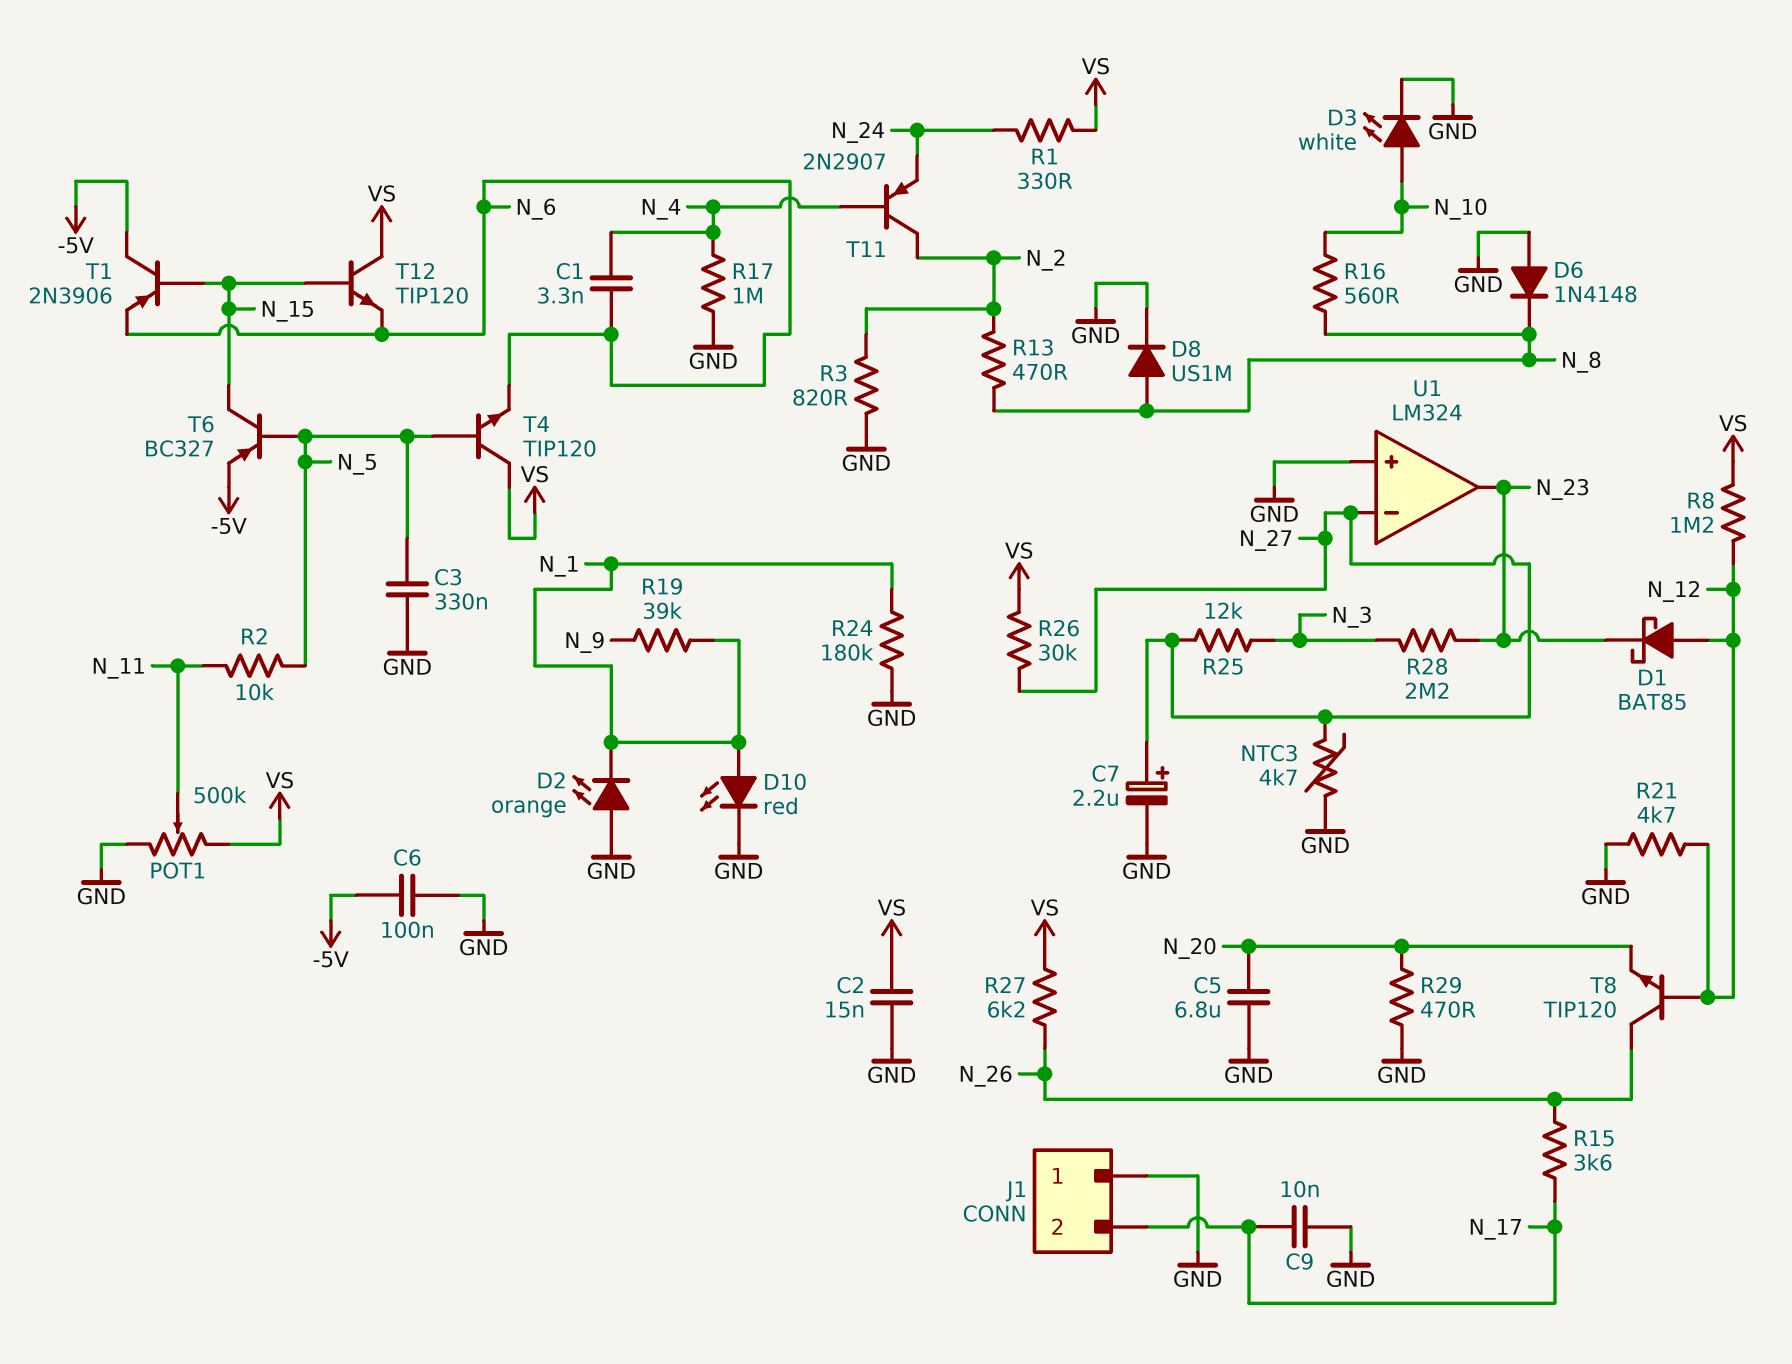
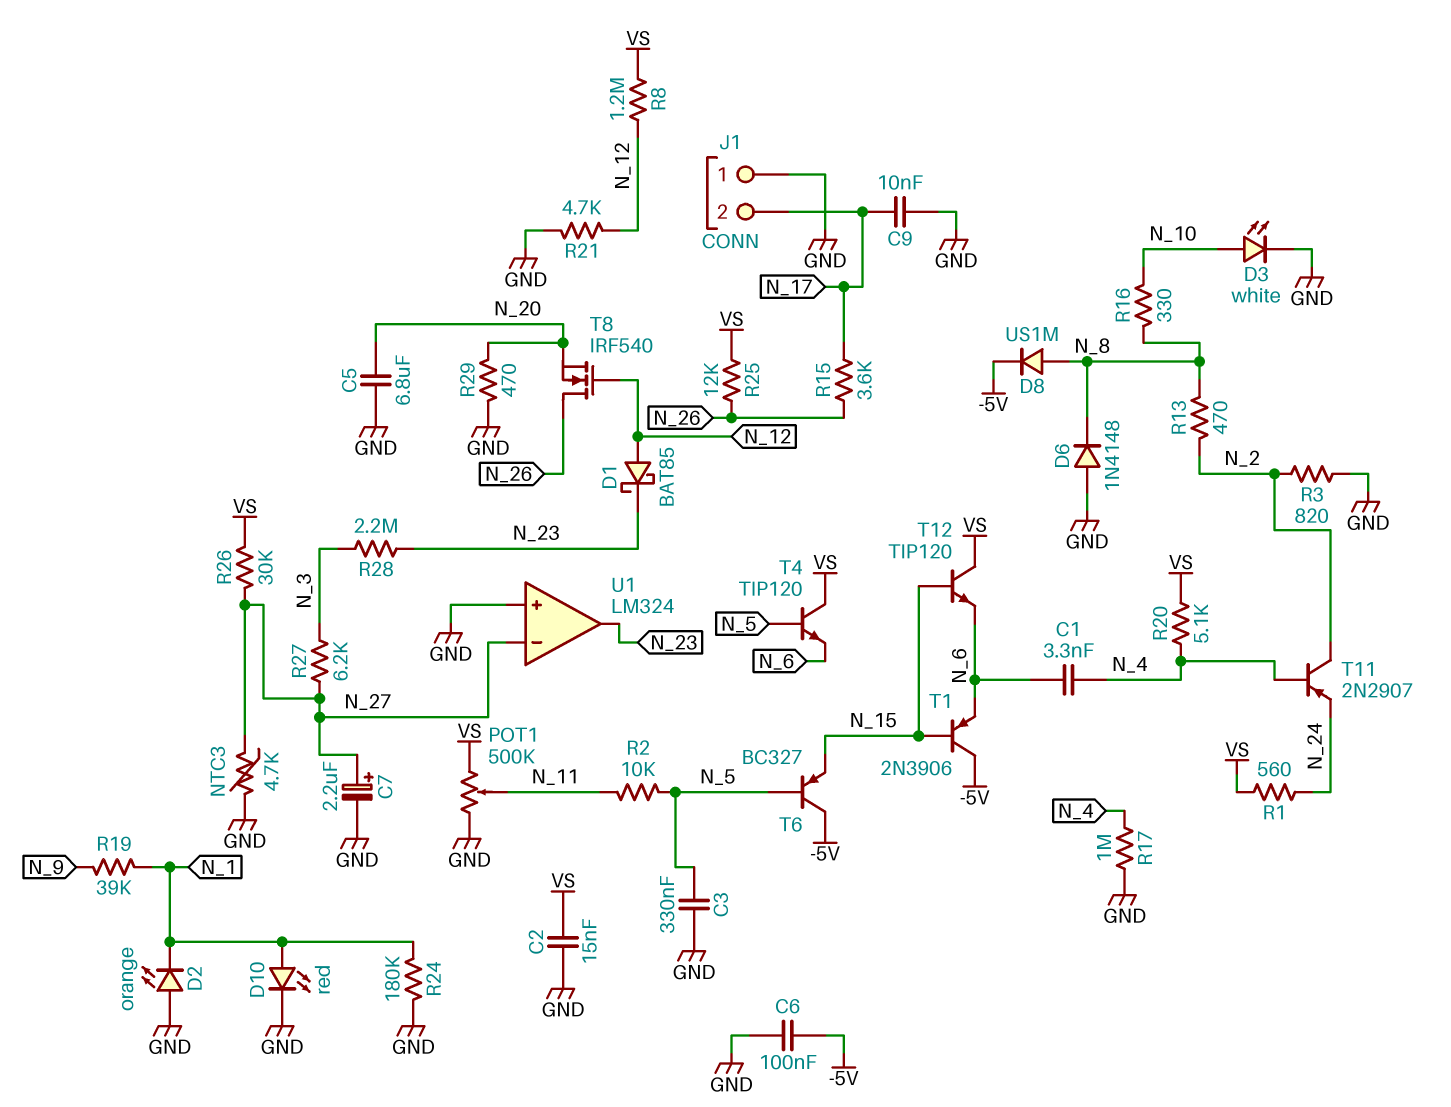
D8: diode US1M (A N_8, K GND) -> diode US1M (A N_8, K -5V)
R1: 330 (N_24, VS) -> 560 (N_24, VS)
R16: 560 (N_8, N_10) -> 330 (N_8, N_10)
R20: none -> 5.1k (N_4, VS)
R25: 12k (N_3, N_27) -> 12k (N_26, VS)
R27: 6.2k (N_26, VS) -> 6.2k (N_3, N_27)
T6: PNP BC327 (B N_5, C N_15, E -5V) -> PNP BC327 (B N_5, C -5V, E N_15)
T8: NPN TIP120 (B N_12, C N_26, E N_20) -> NMOS IRF540 (G N_12, D N_26, S N_20)

